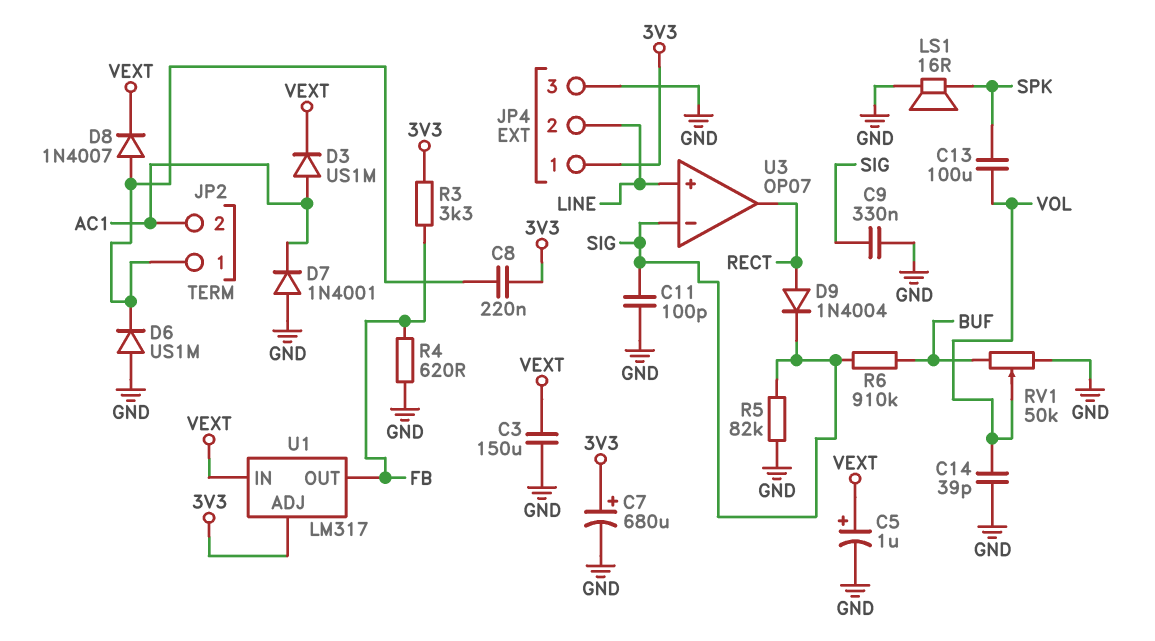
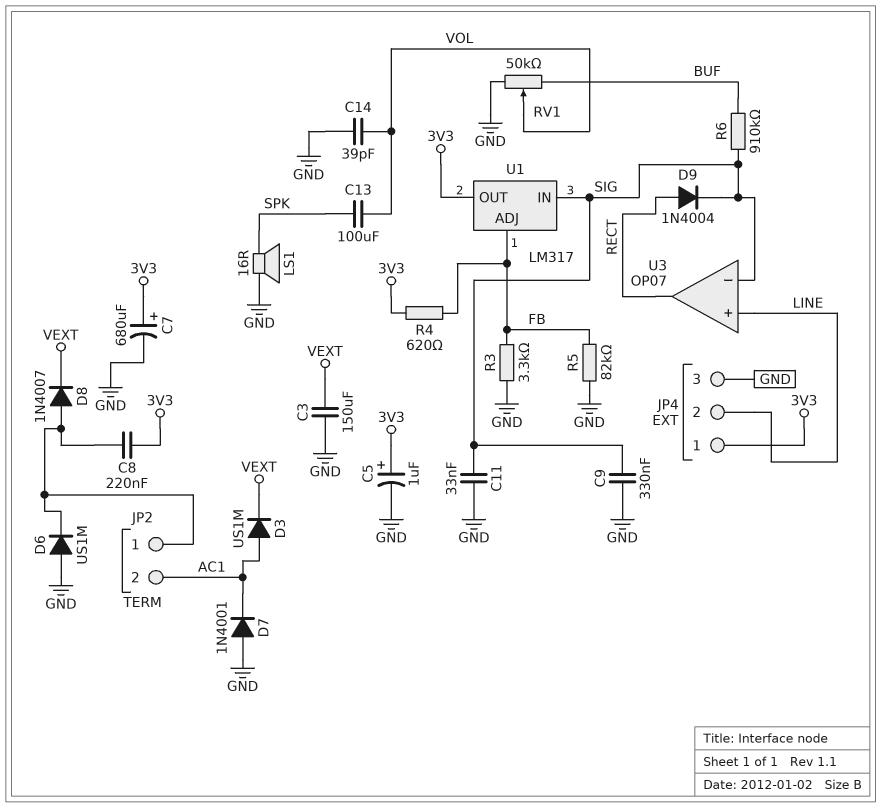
C5: 1uF (plus VEXT, minus GND) -> 1uF (plus 3V3, minus GND)
C11: 100pF (GND, SIG) -> 33nF (GND, SIG)
R3: 3.3k (3V3, FB) -> 3.3k (FB, GND)
R4: 620 (FB, GND) -> 620 (3V3, FB)
R5: 82k (GND, SIG) -> 82k (FB, GND)
U1 pin ADJ: 3V3 -> FB
U1 pin IN: VEXT -> SIG
U1 pin OUT: FB -> 3V3

